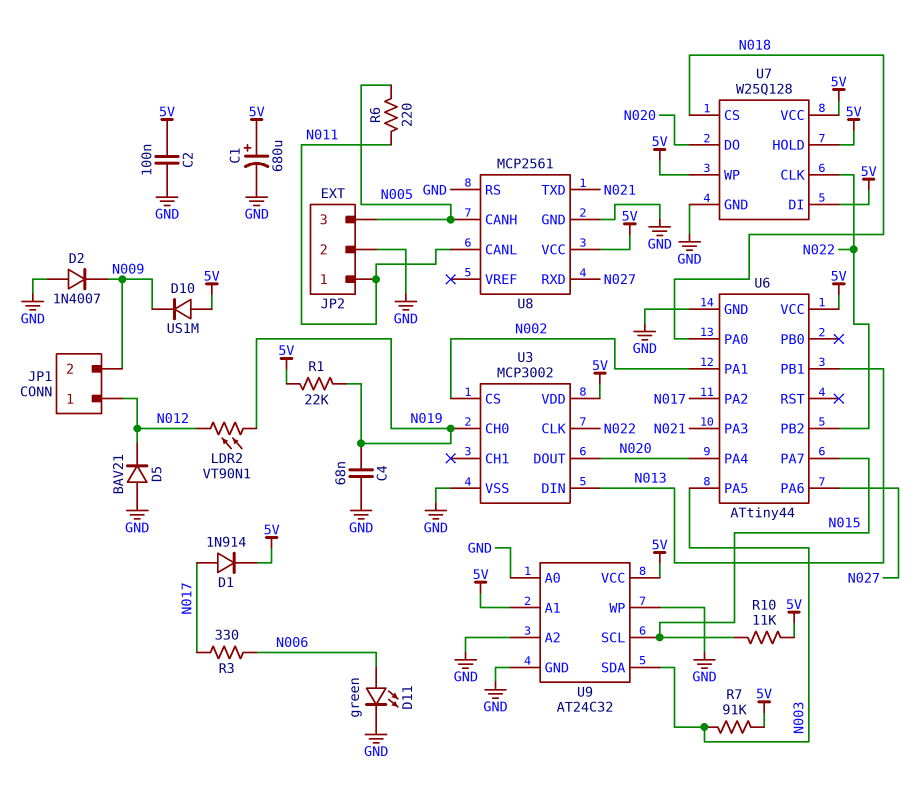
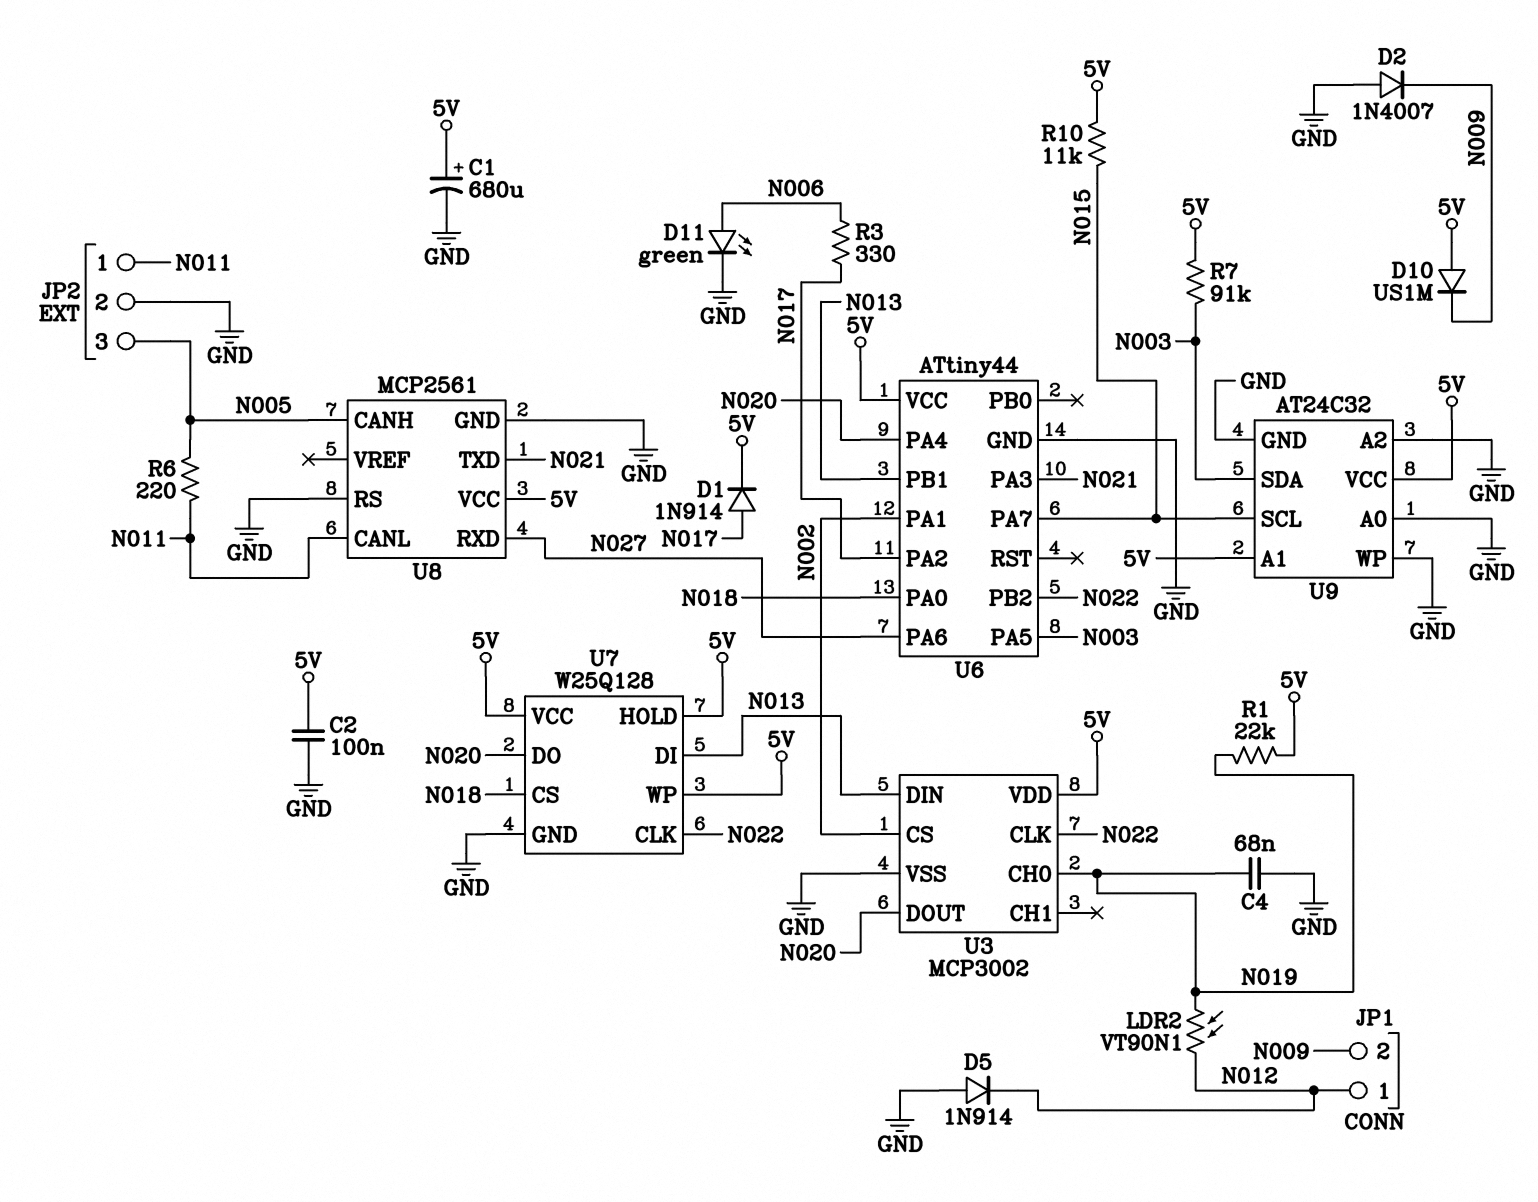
D5: diode BAV21 (A GND, K N012) -> diode 1N914 (A GND, K N012)
U7 pin DI: 5V -> N013

